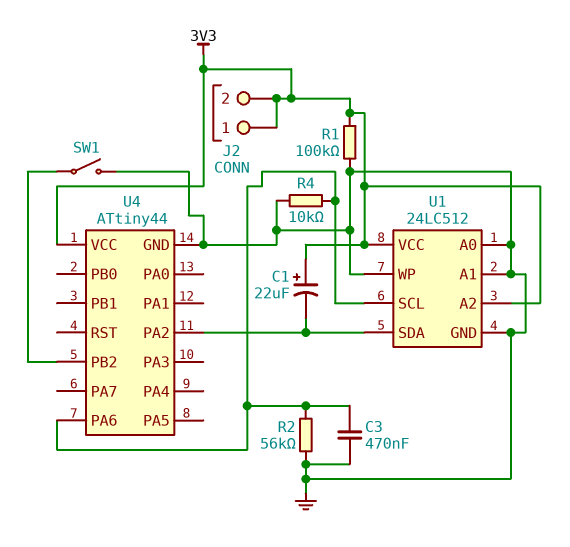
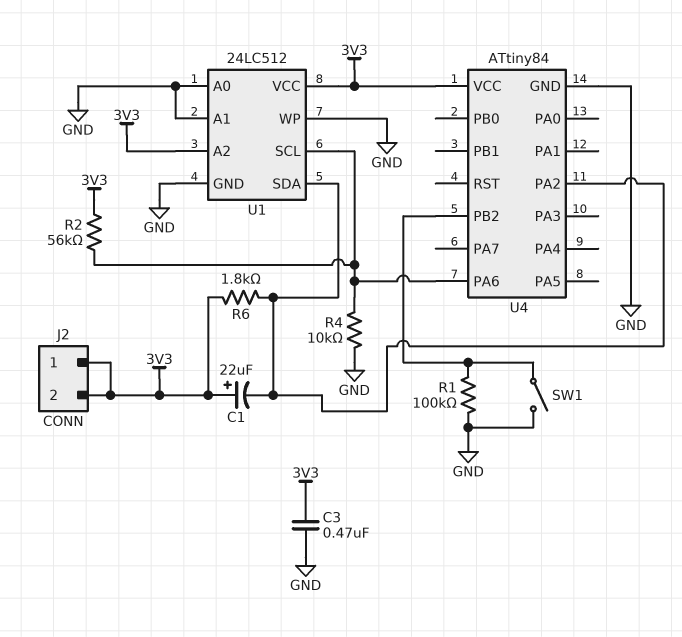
C3: 470nF (GND, U1/SCL) -> 470nF (3V3, GND)
R1: 100k (3V3, GND) -> 100k (GND, U4/PB2)
R2: 56k (GND, U1/SCL) -> 56k (3V3, U1/SCL)
R6: none -> 1.8k (3V3, U1/SDA)
U4: ATtiny44 -> ATtiny84

